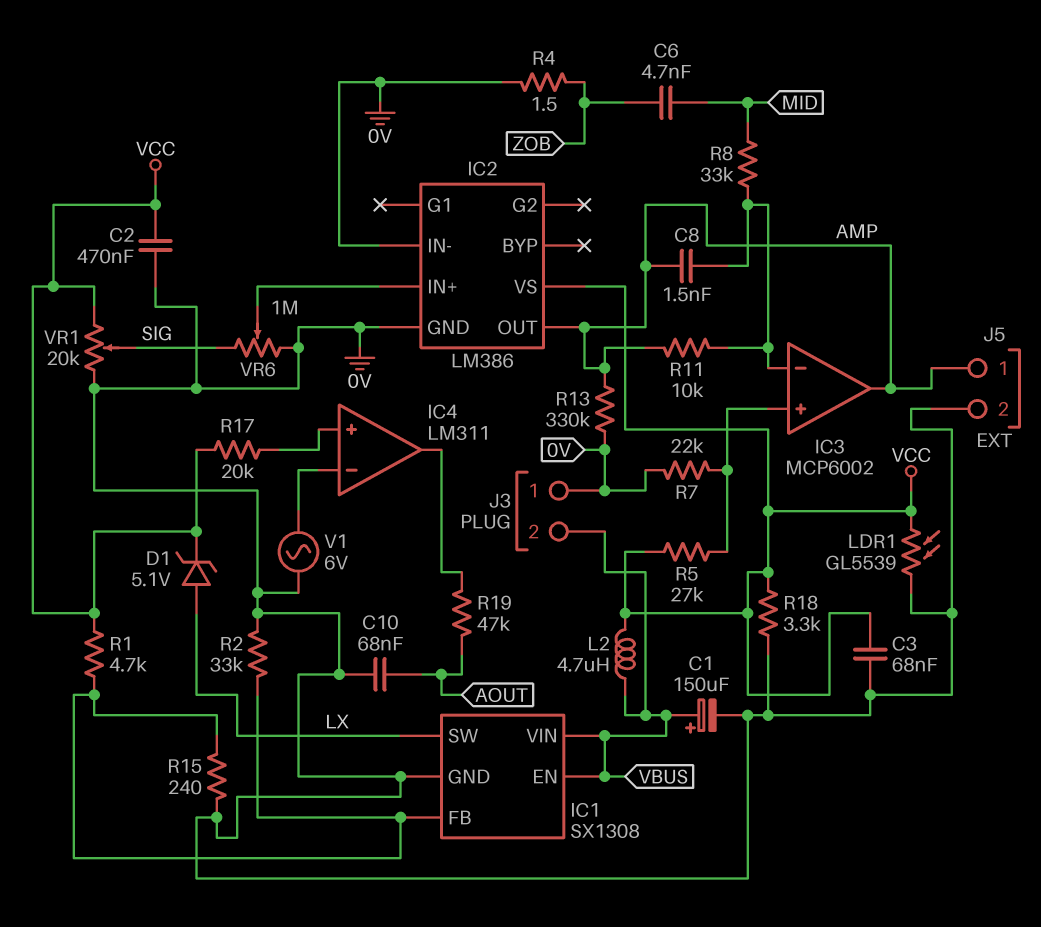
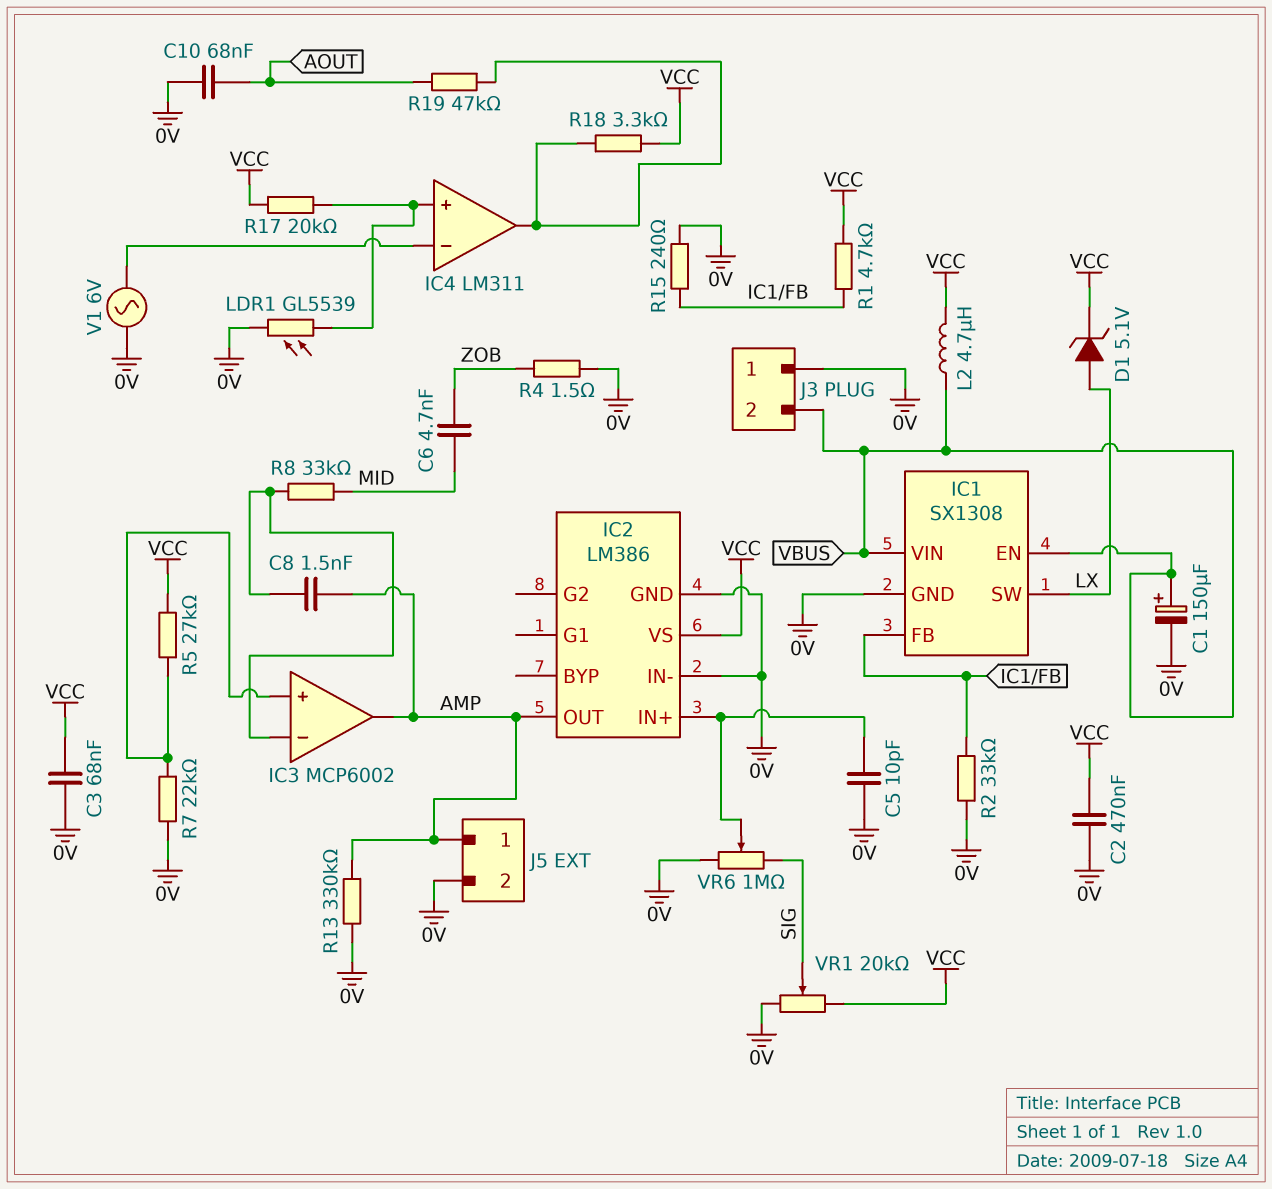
C5: none -> 10pF (0V, IC2/IN+)
LDR1: GL5539 (0V, VCC) -> GL5539 (0V, IC4/in+)
R11: 10k (AMP, IC3/in-) -> none
R18: 3.3k (0V, VCC) -> 3.3k (IC4/out, VCC)

